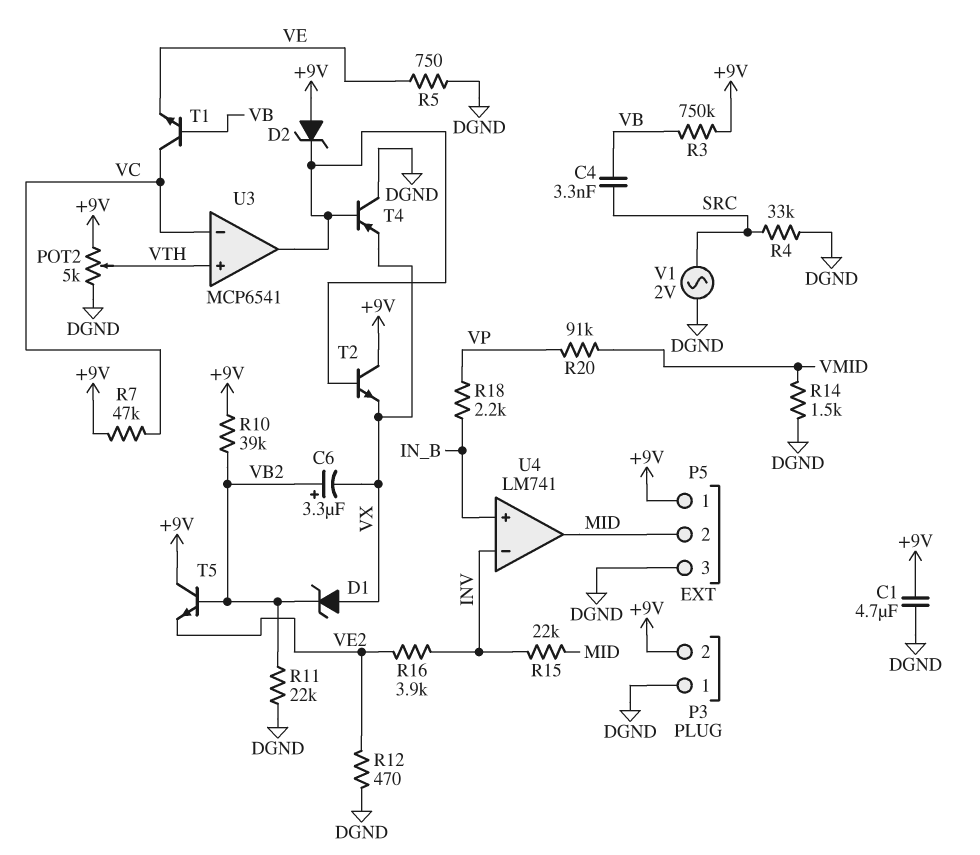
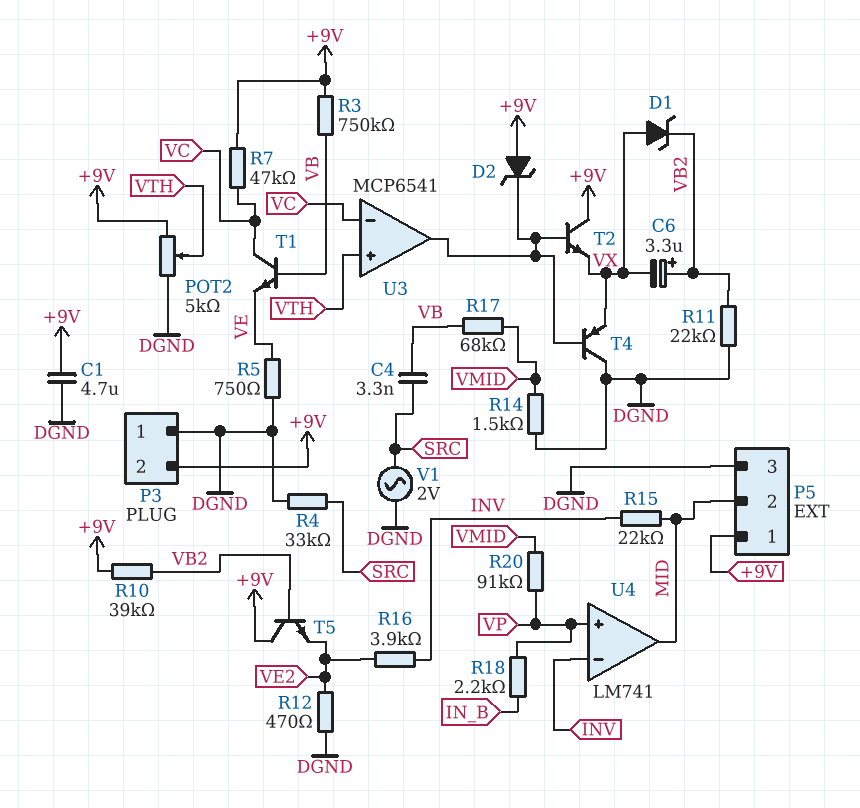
R17: none -> 68k (VB, VMID)
U4 pin in+: IN_B -> VP

